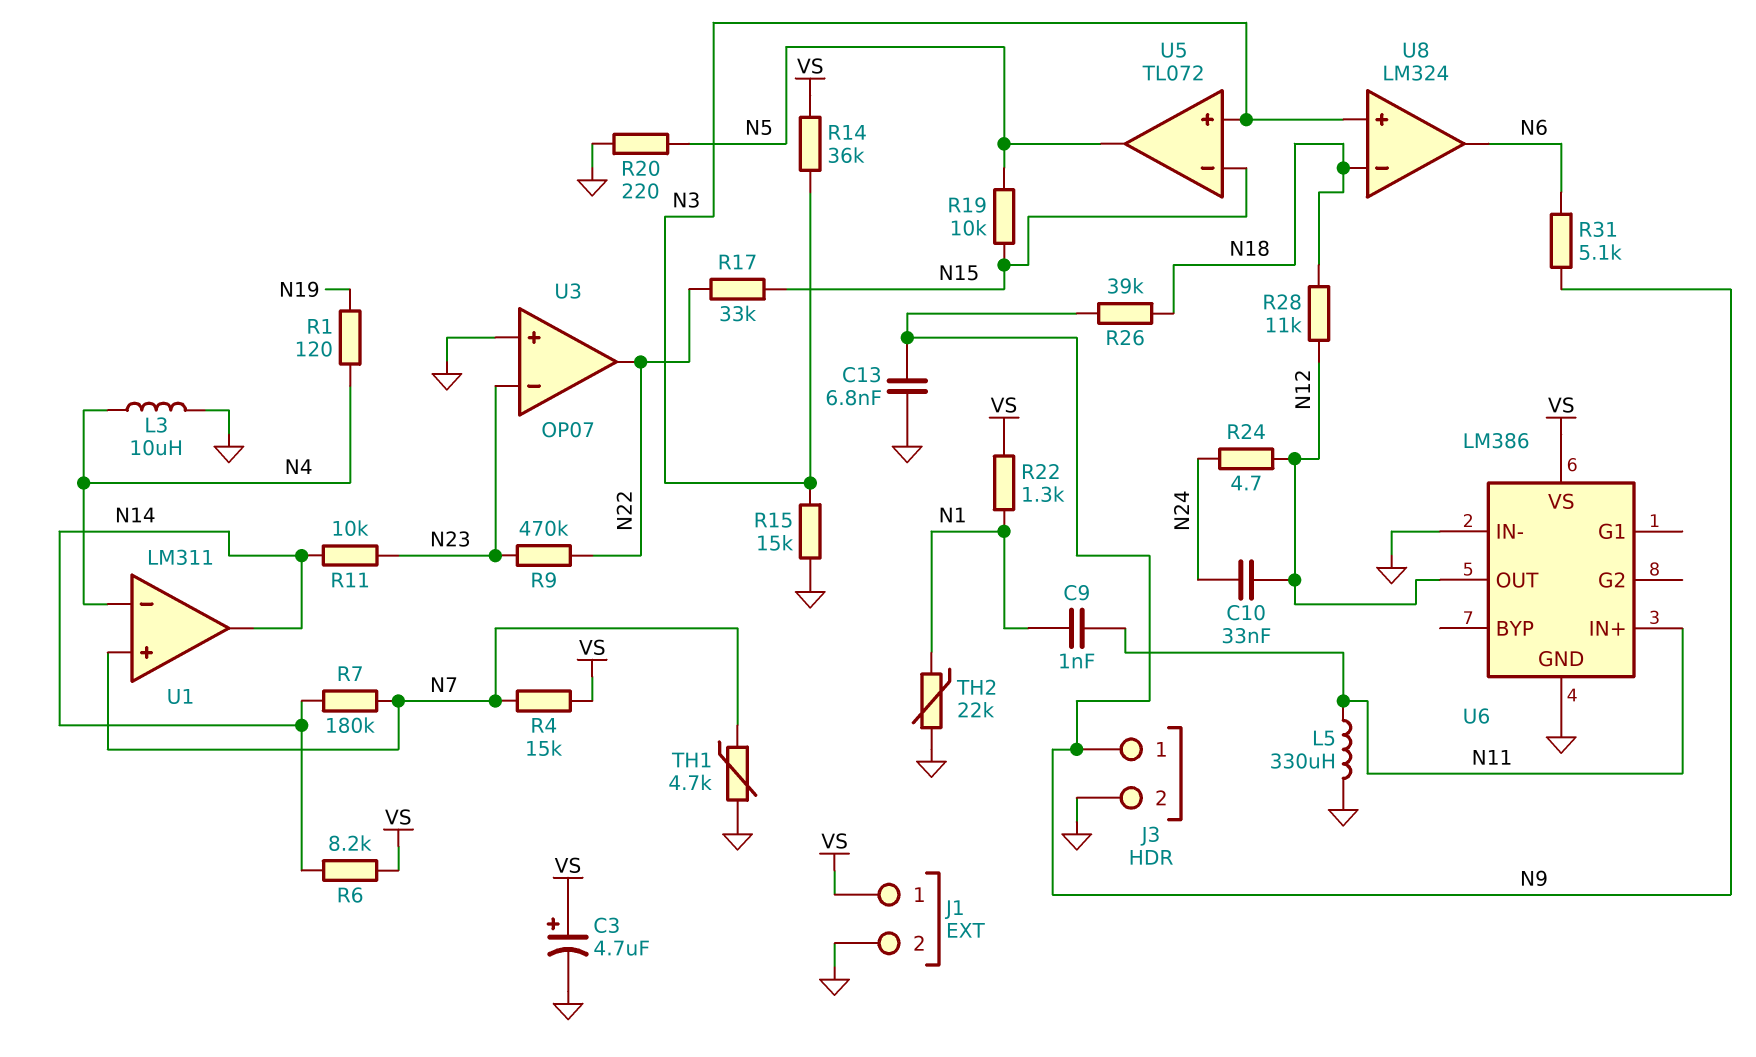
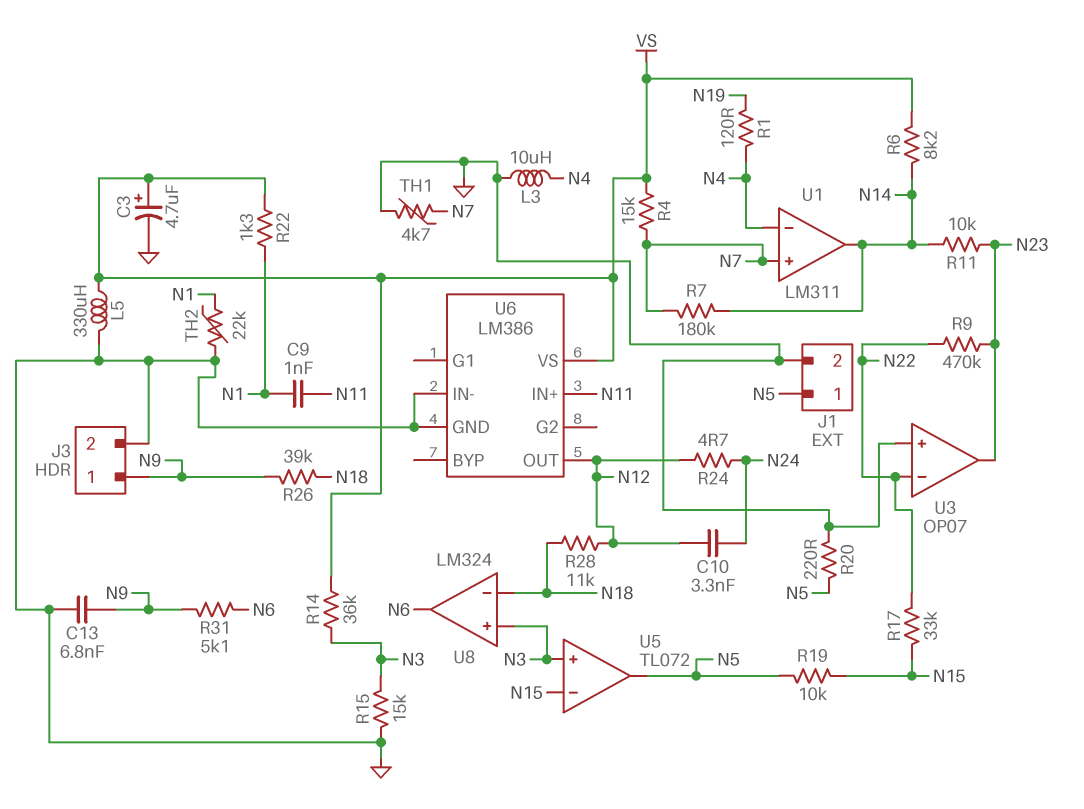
C10: 33nF (N12, N24) -> 3.3nF (N12, N24)
J1 pin 1: VS -> N5
L5: 330uH (GND, N11) -> 330uH (GND, VS)
U3 pin in-: N23 -> N22
U3 pin out: N22 -> N23

